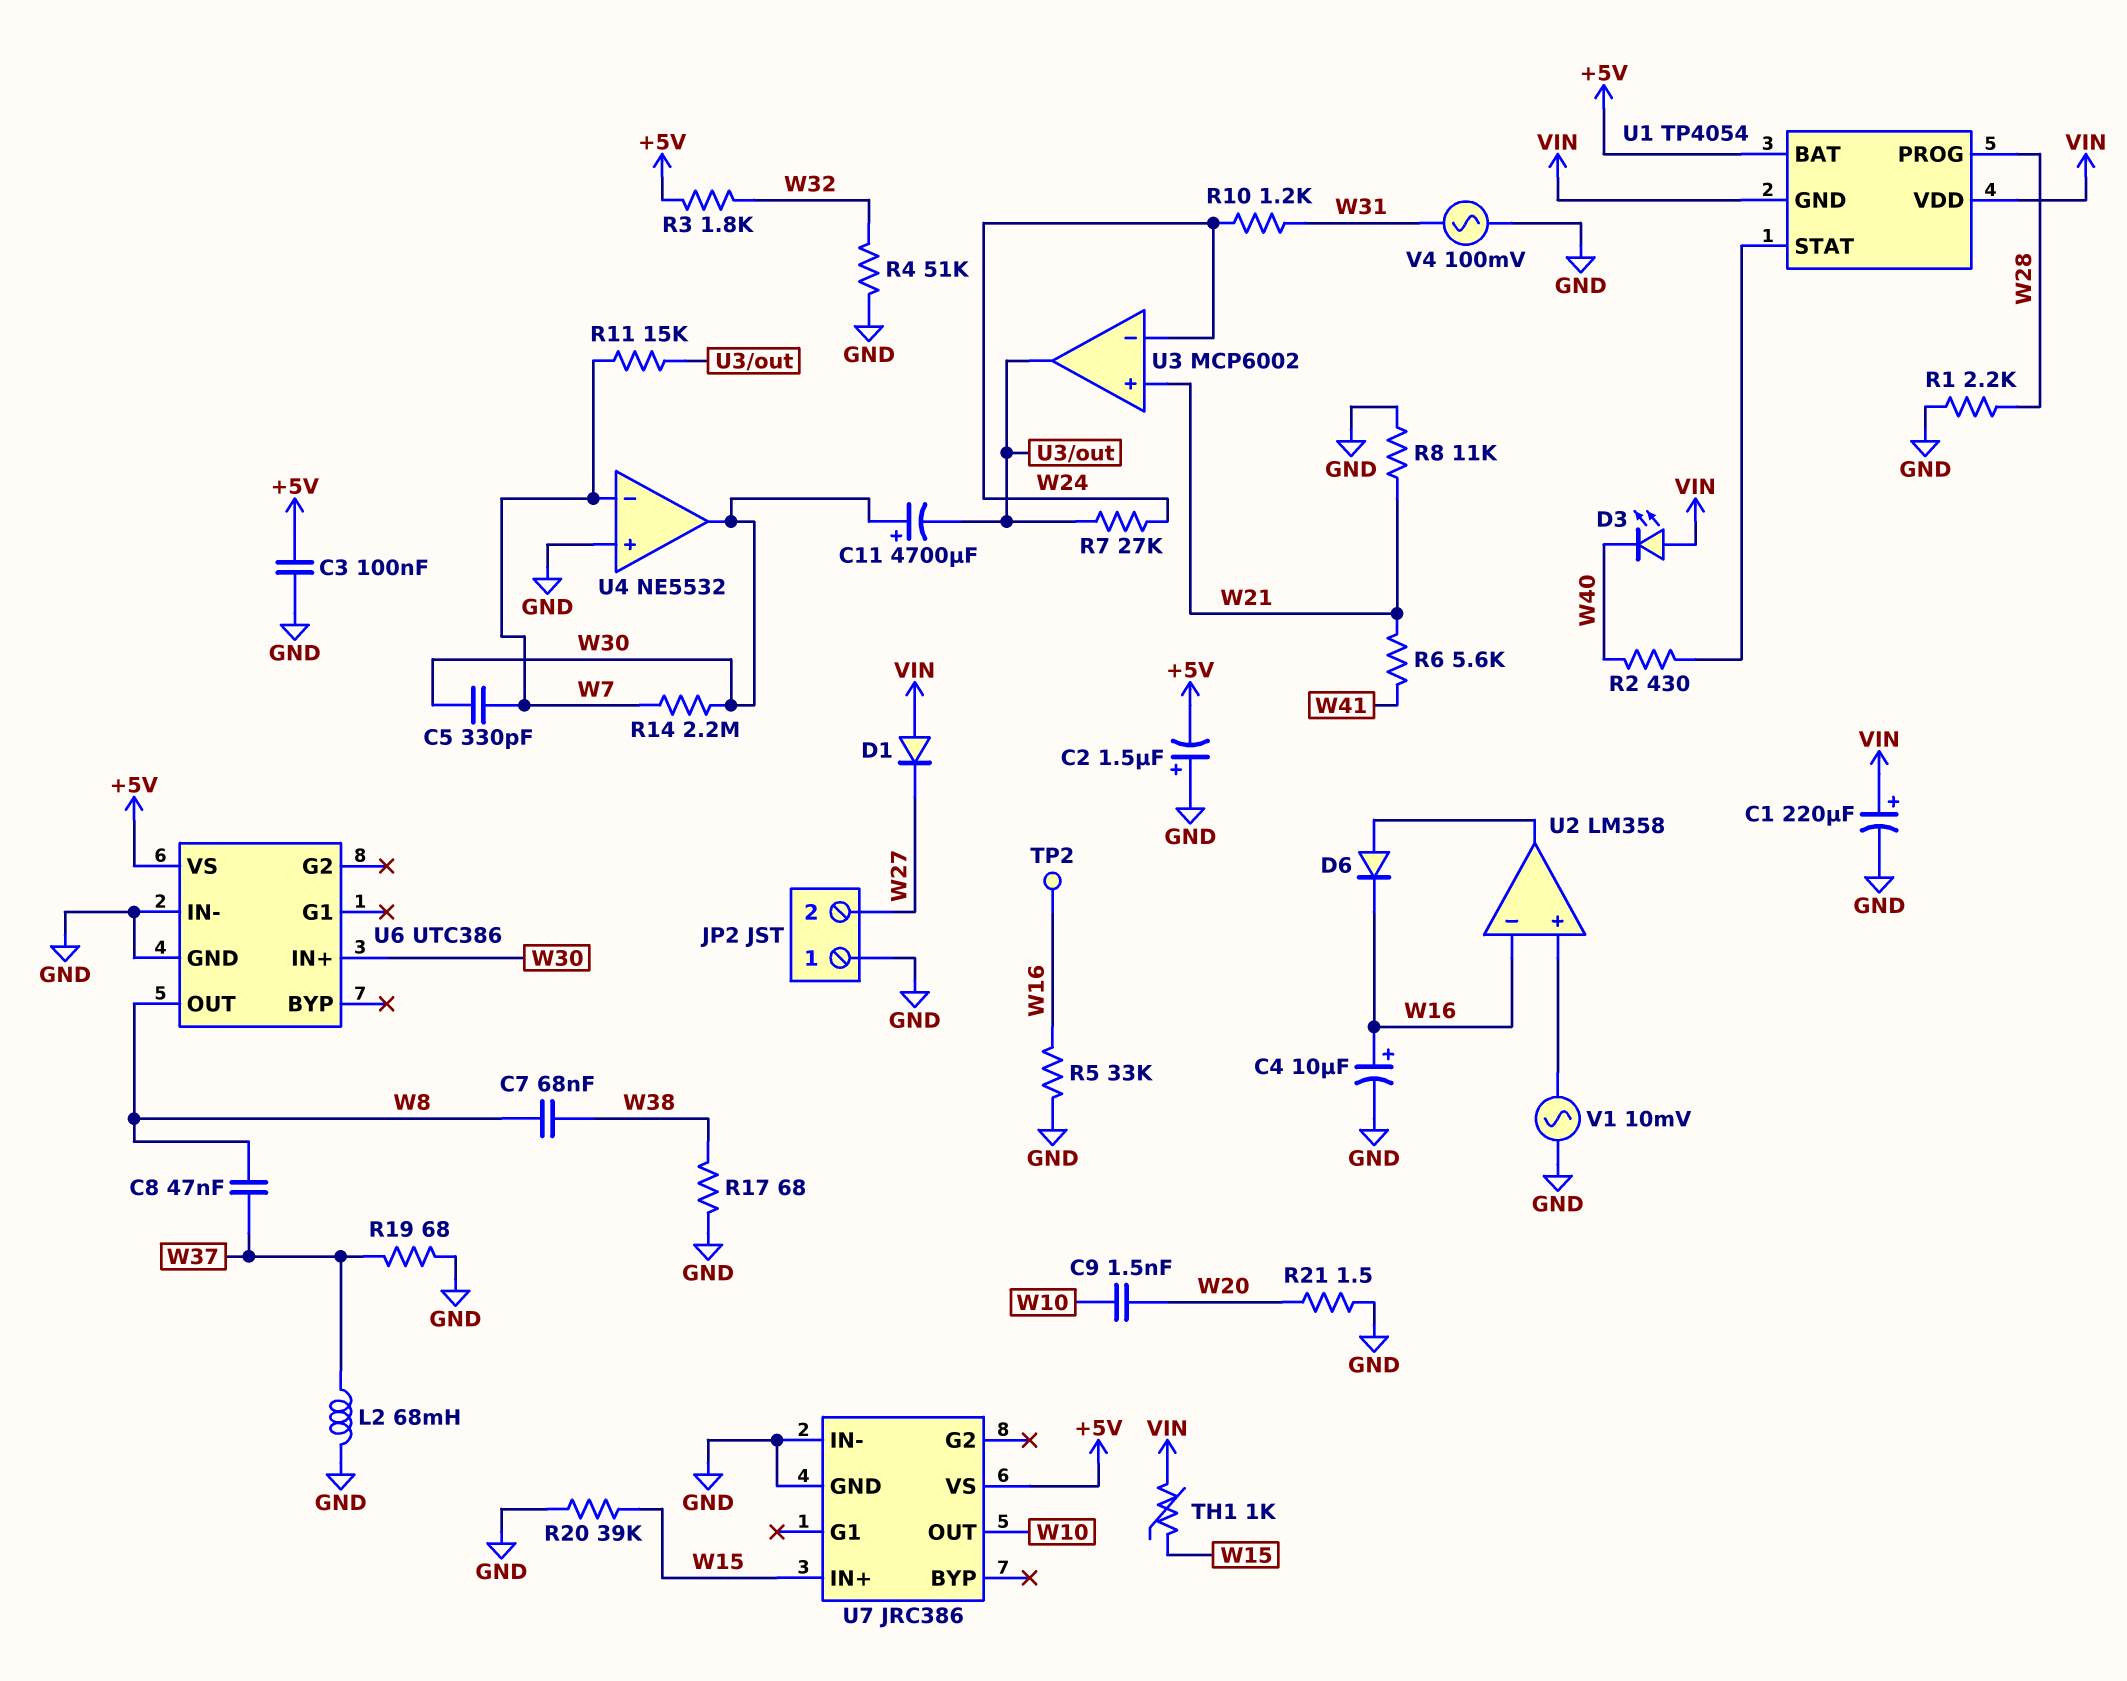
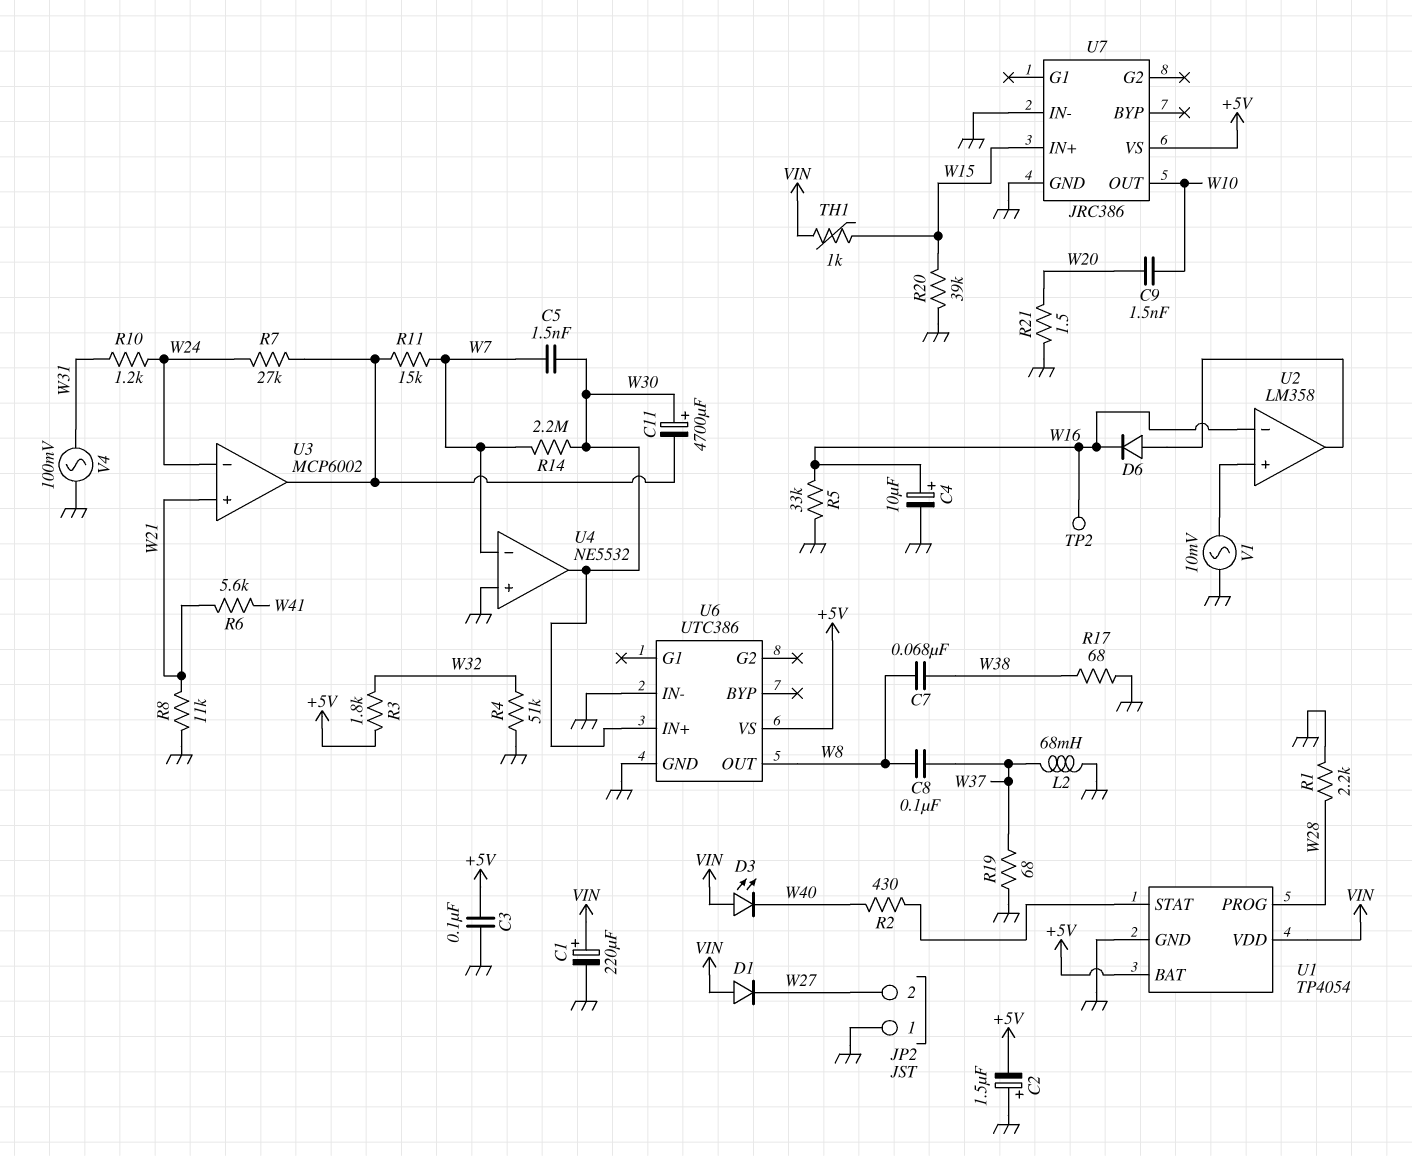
C5: 330pF (W7, W30) -> 1.5nF (W7, W30)
C8: 47nF (W8, W37) -> 100nF (W8, W37)
U1 pin GND: VIN -> GND

